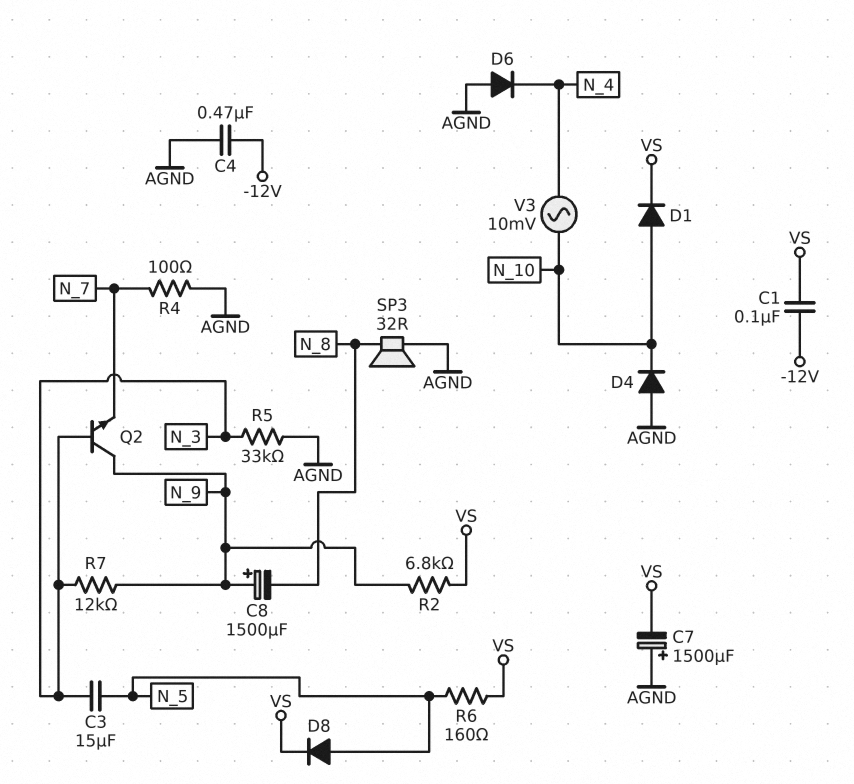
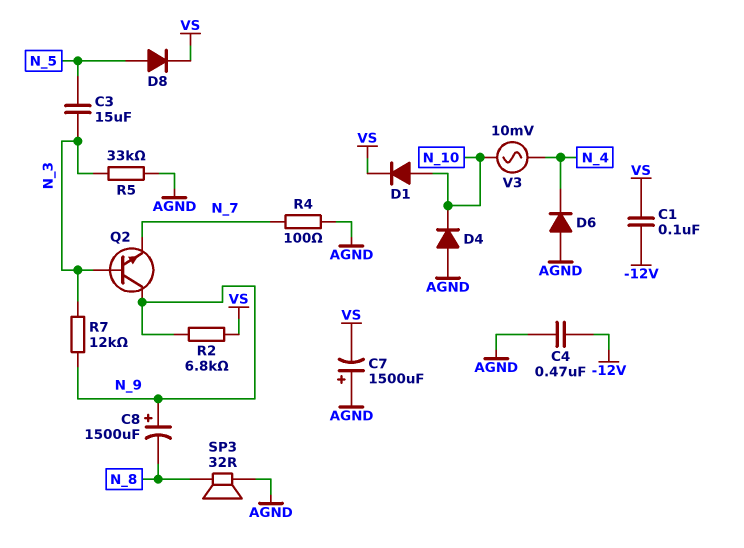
R6: 160 (N_5, VS) -> none

